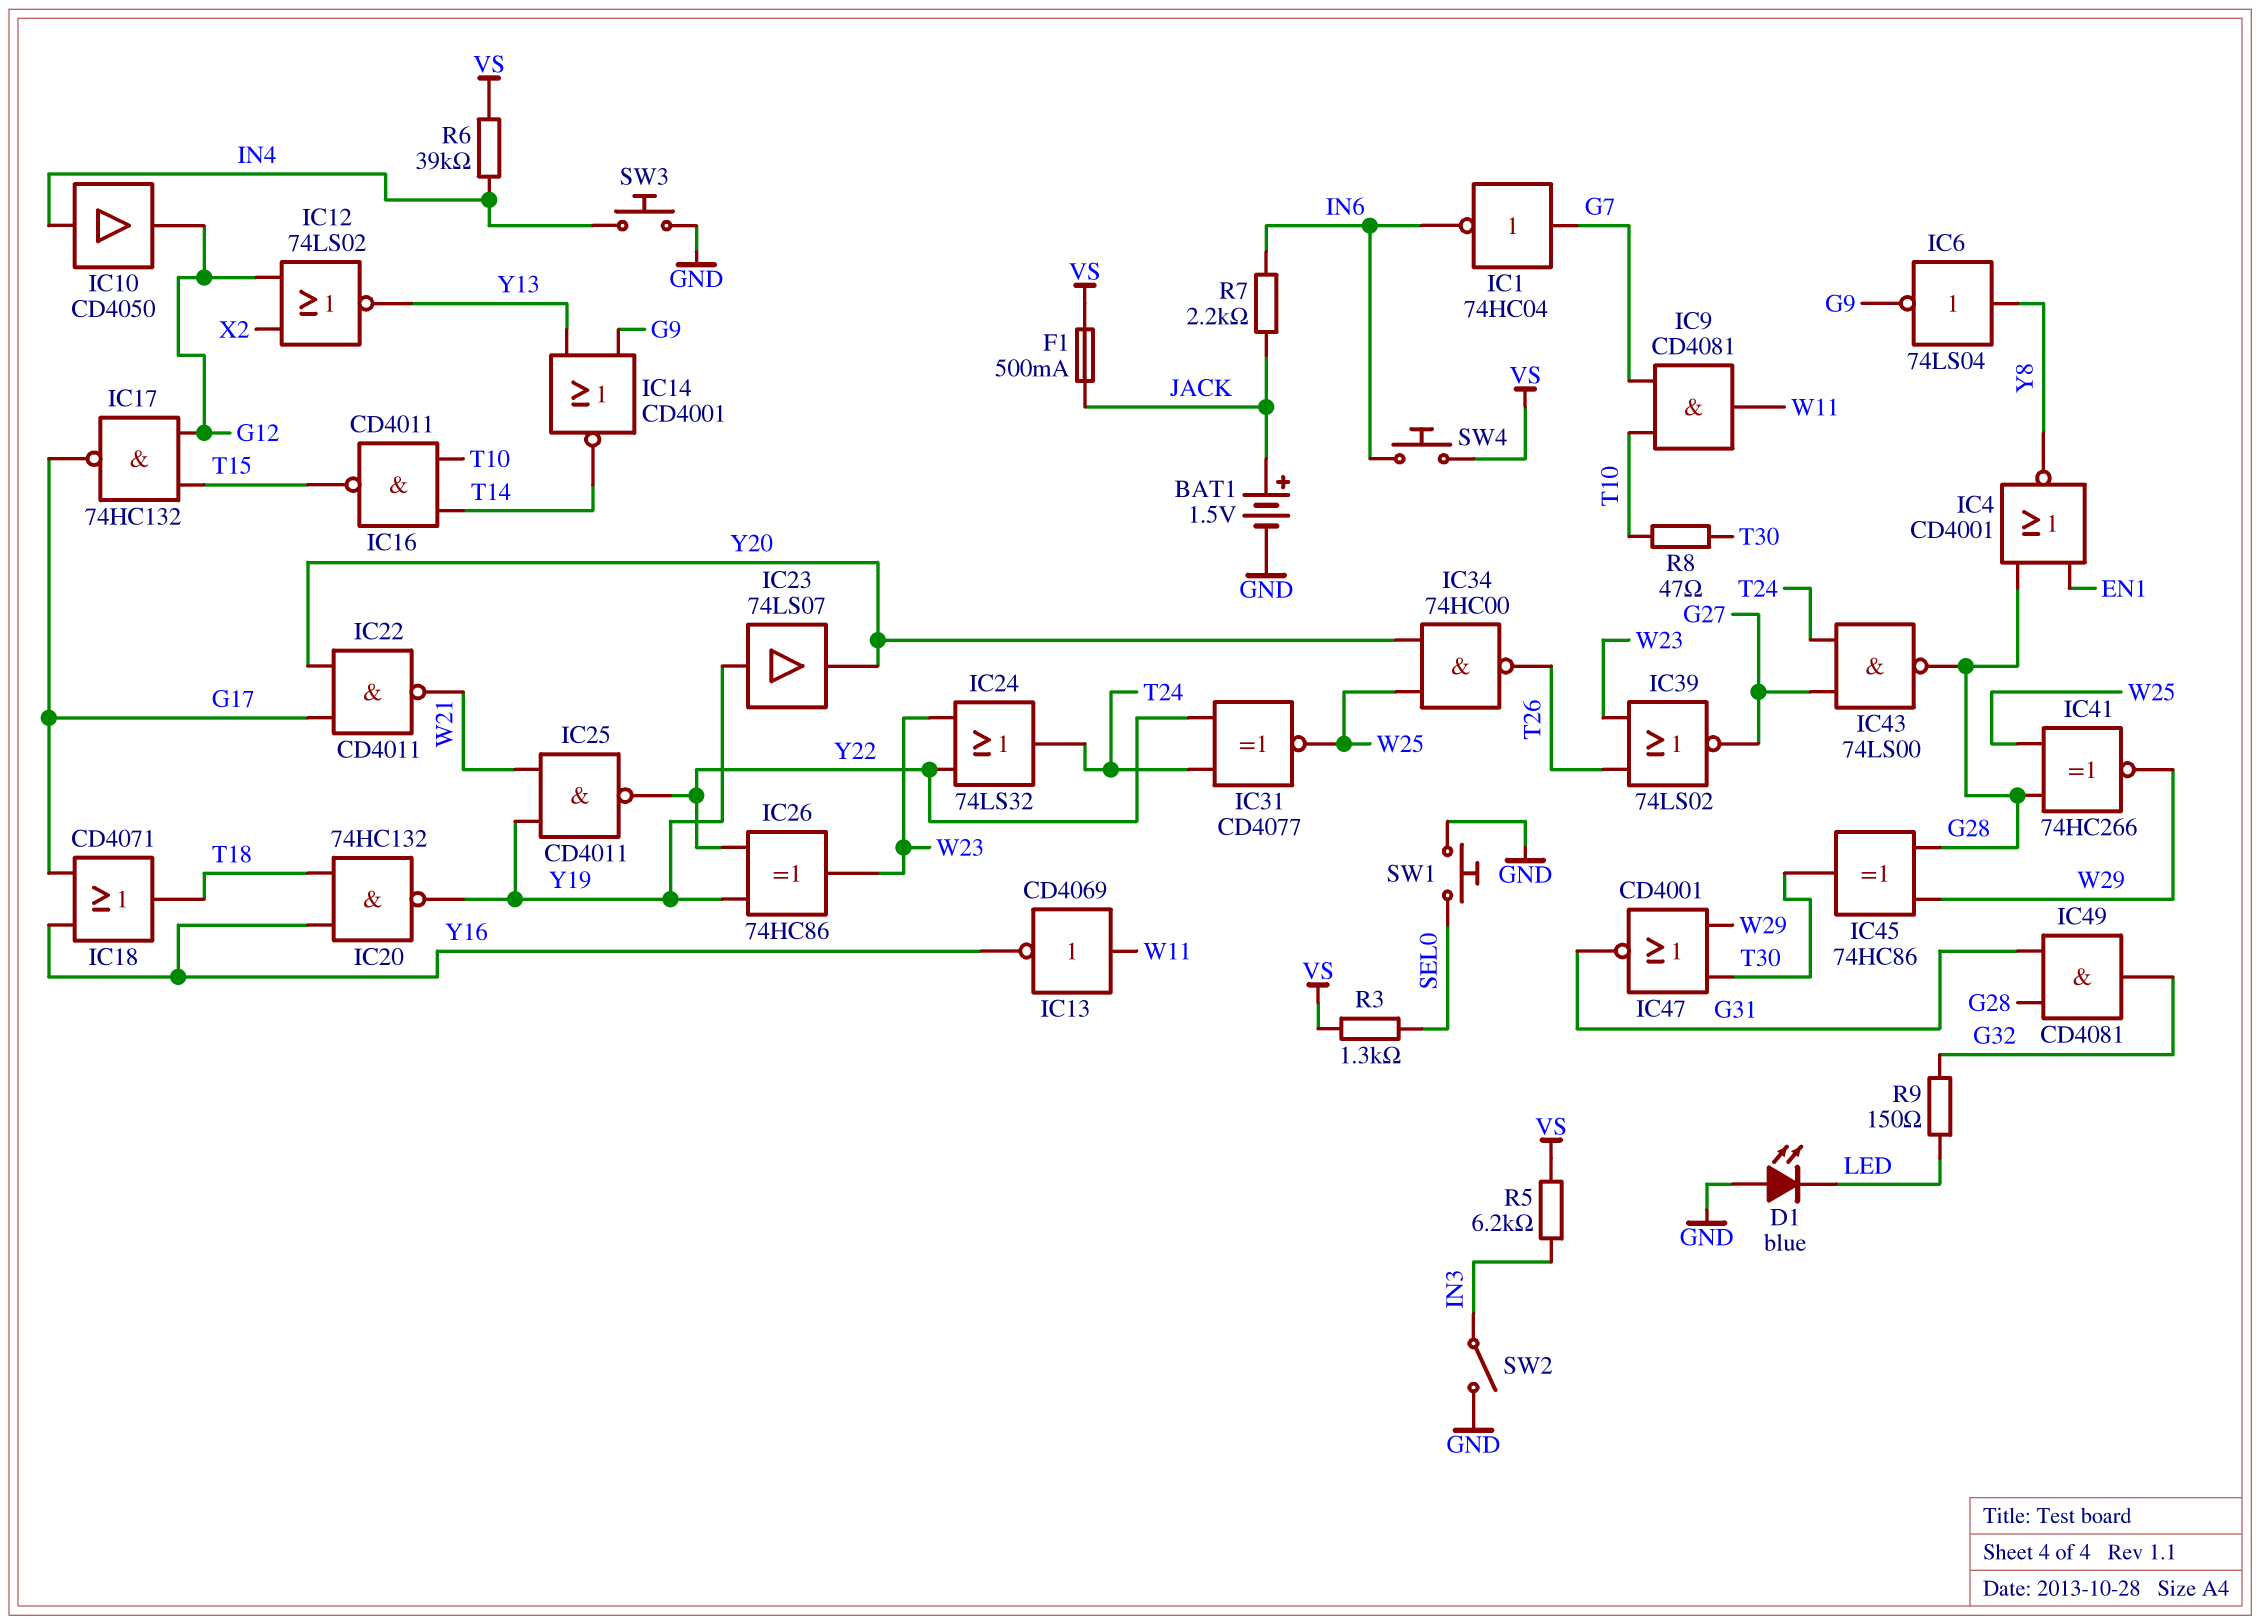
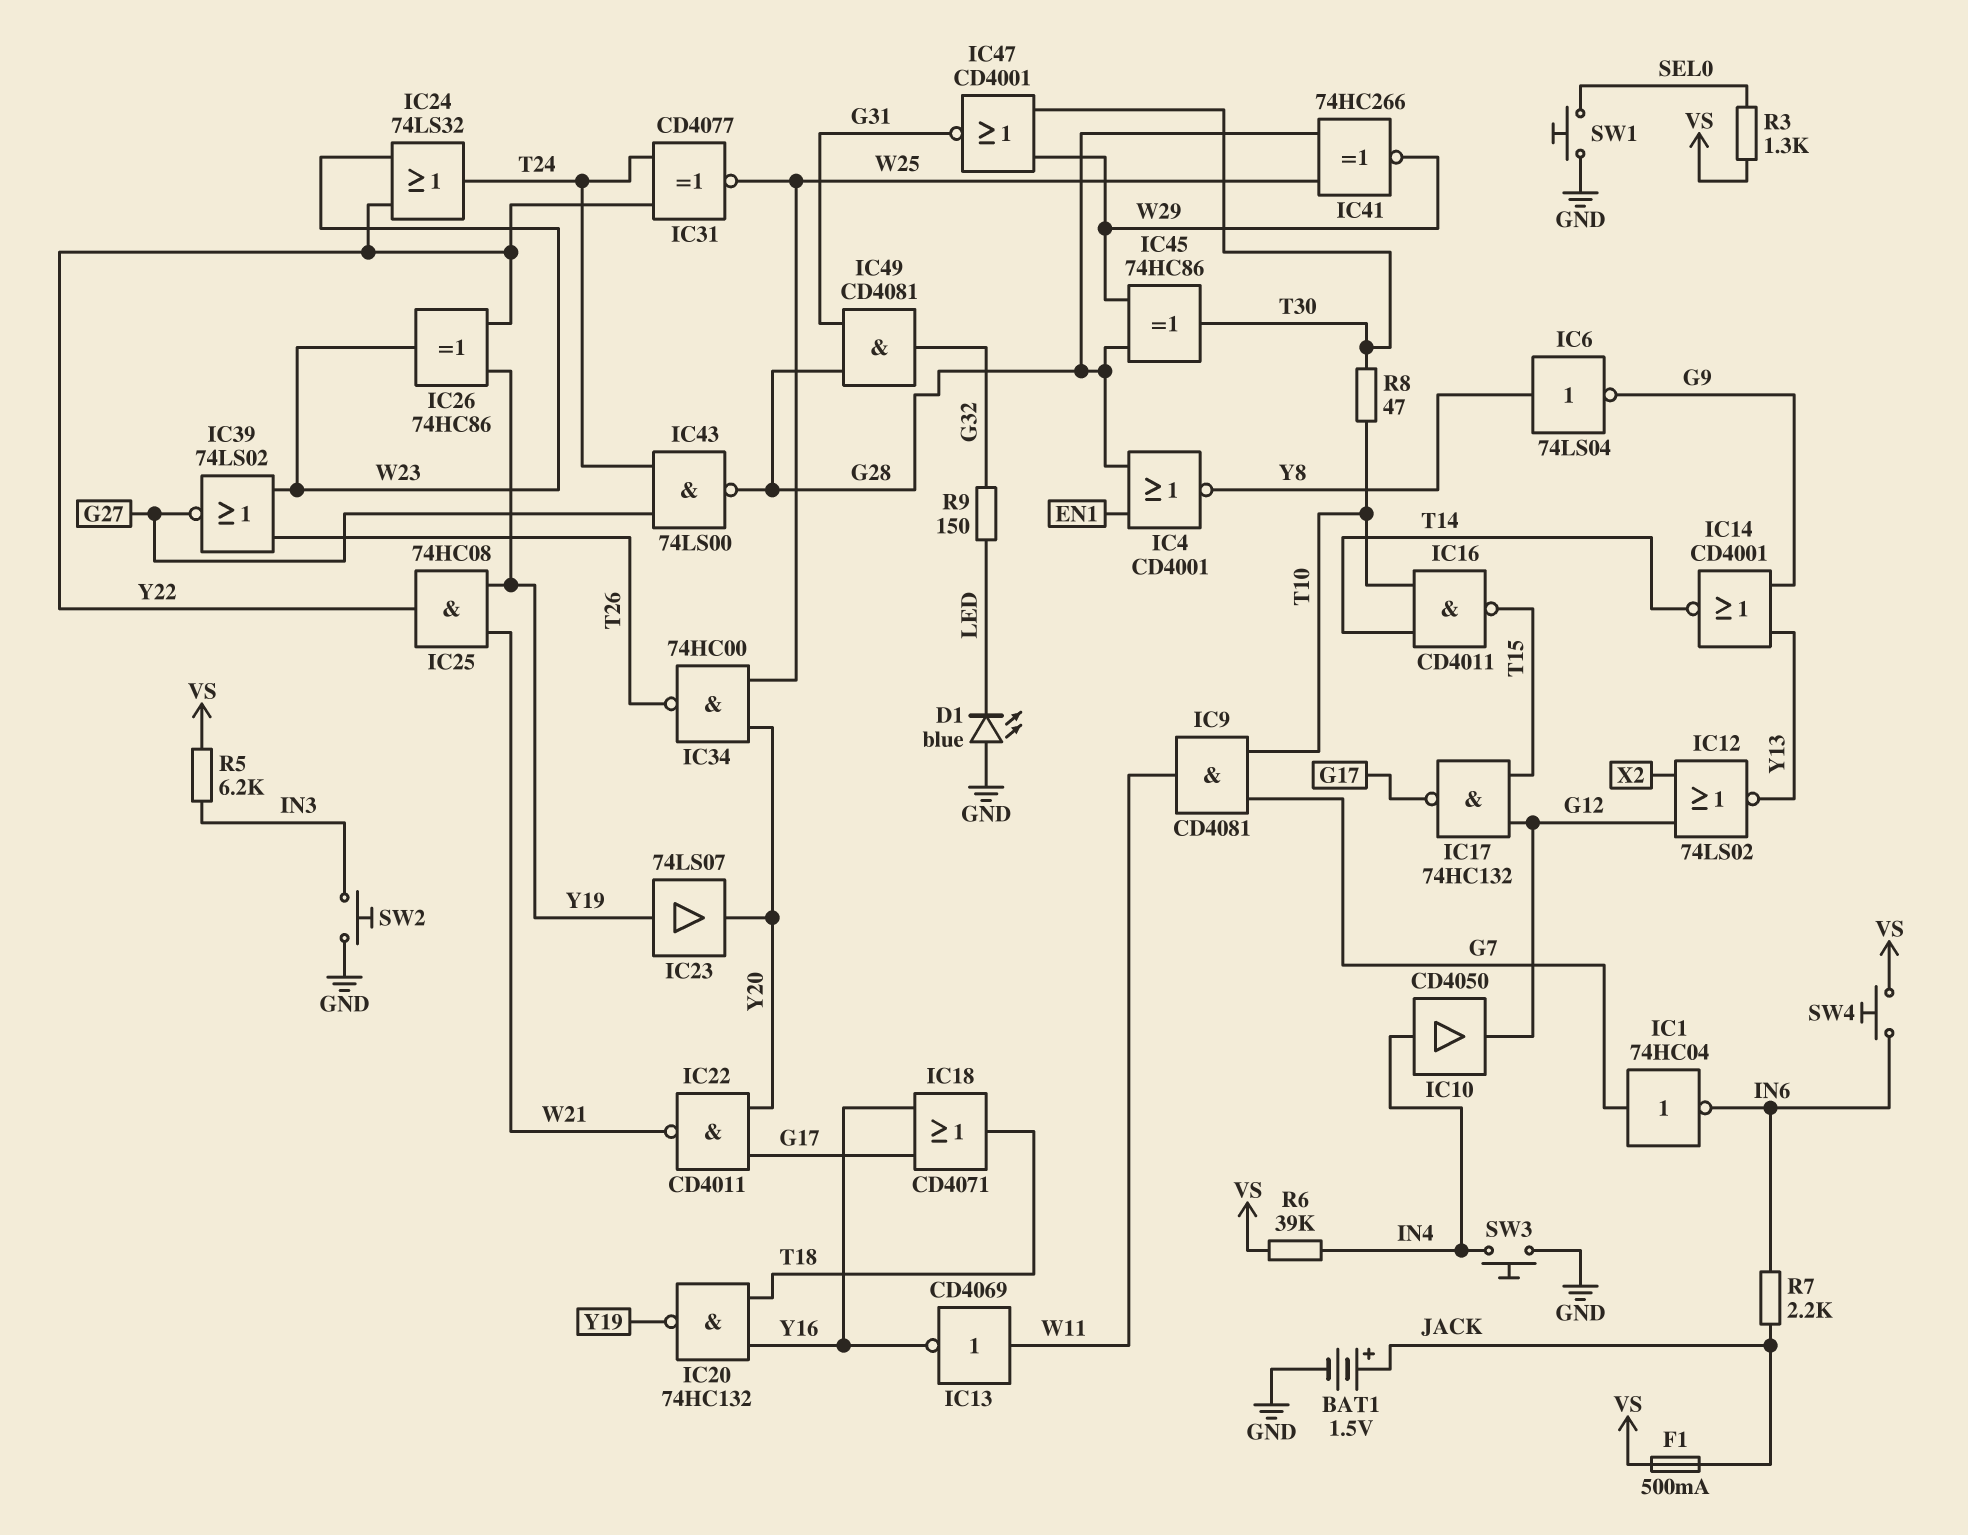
IC25: NAND CD4011 (in W21, in Y19, out Y22) -> AND 74HC08 (in W21, in Y19, out Y22)
SW2: switch (GND, IN3) -> button (GND, IN3)

